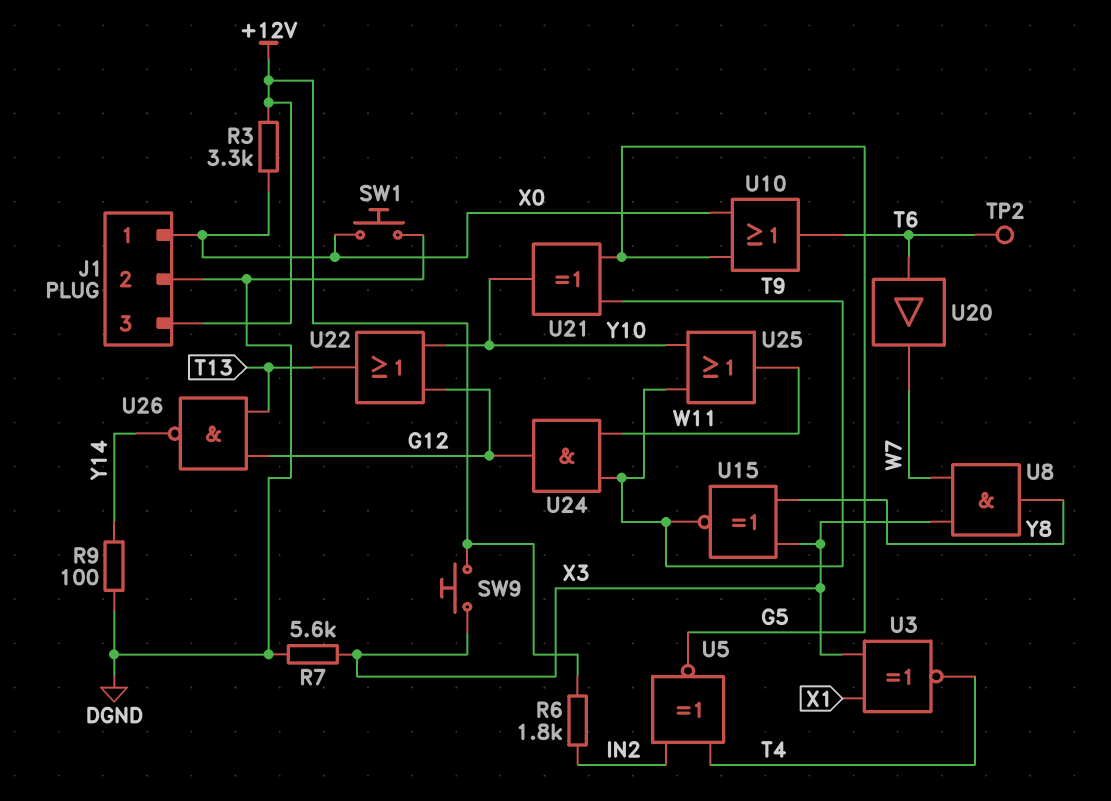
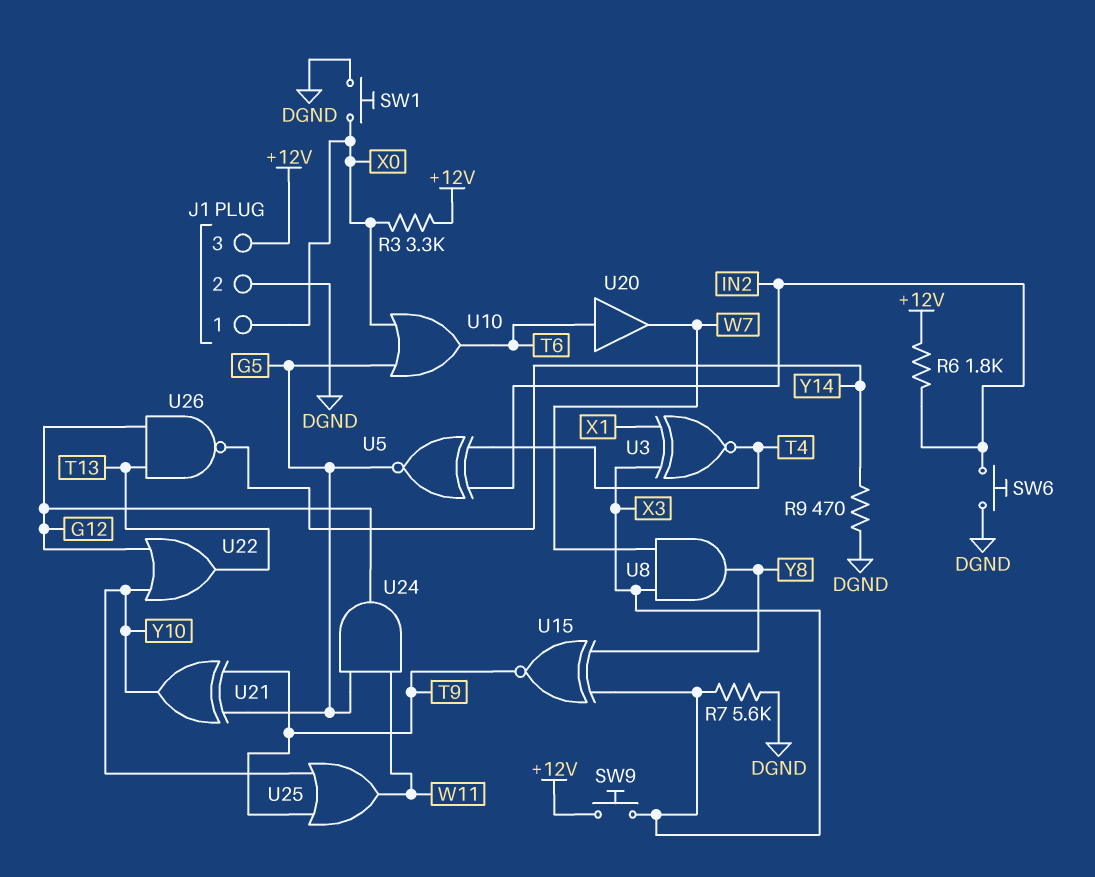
R9: 100 (DGND, Y14) -> 470 (DGND, Y14)
SW6: none -> button (DGND, IN2)
TP2: test point (T6) -> none
U24: AND (in T9, in W11, out G12) -> AND (in G5, in W11, out G12)

